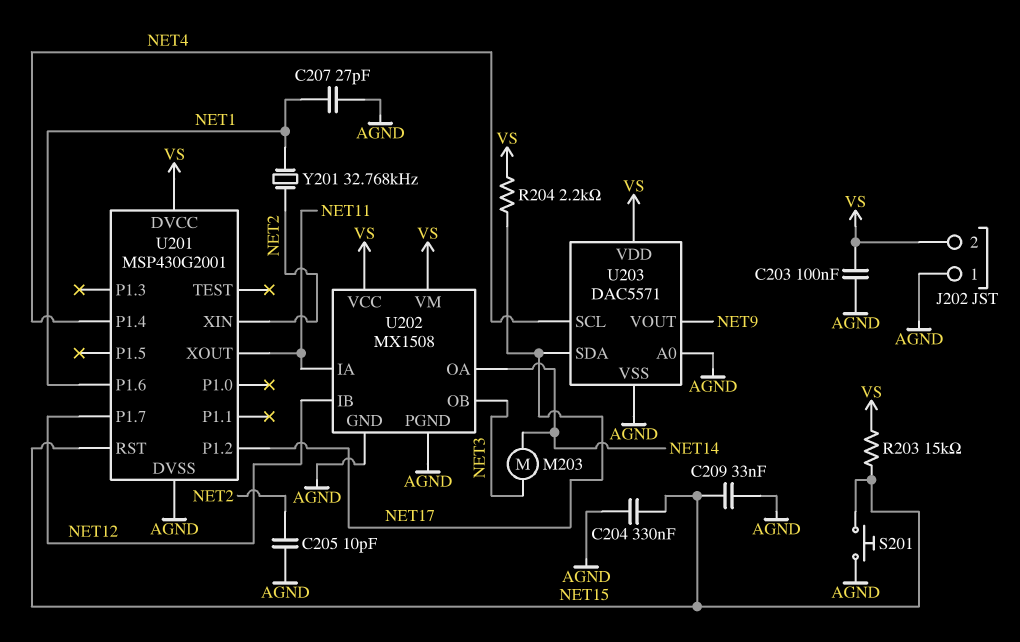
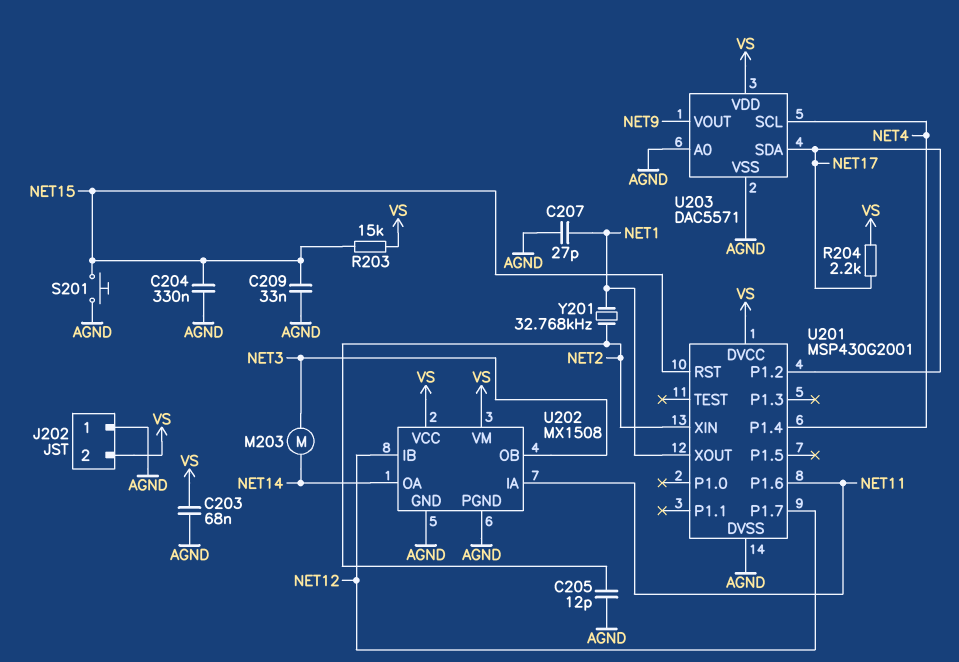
C203: 100nF (AGND, VS) -> 68nF (AGND, VS)
C205: 10pF (AGND, NET2) -> 12pF (AGND, NET2)
U201 pin P1.6: NET1 -> NET11
U201 pin XOUT: NET11 -> NET1

